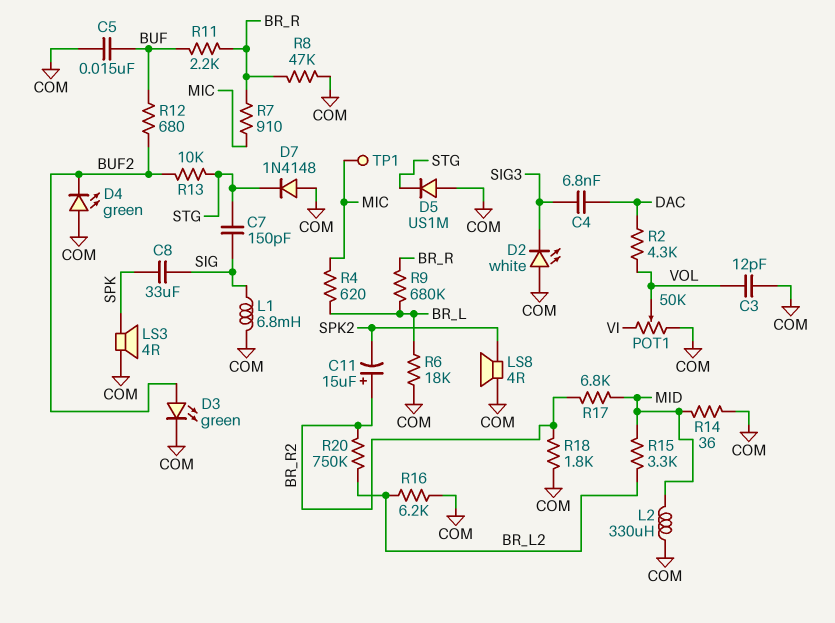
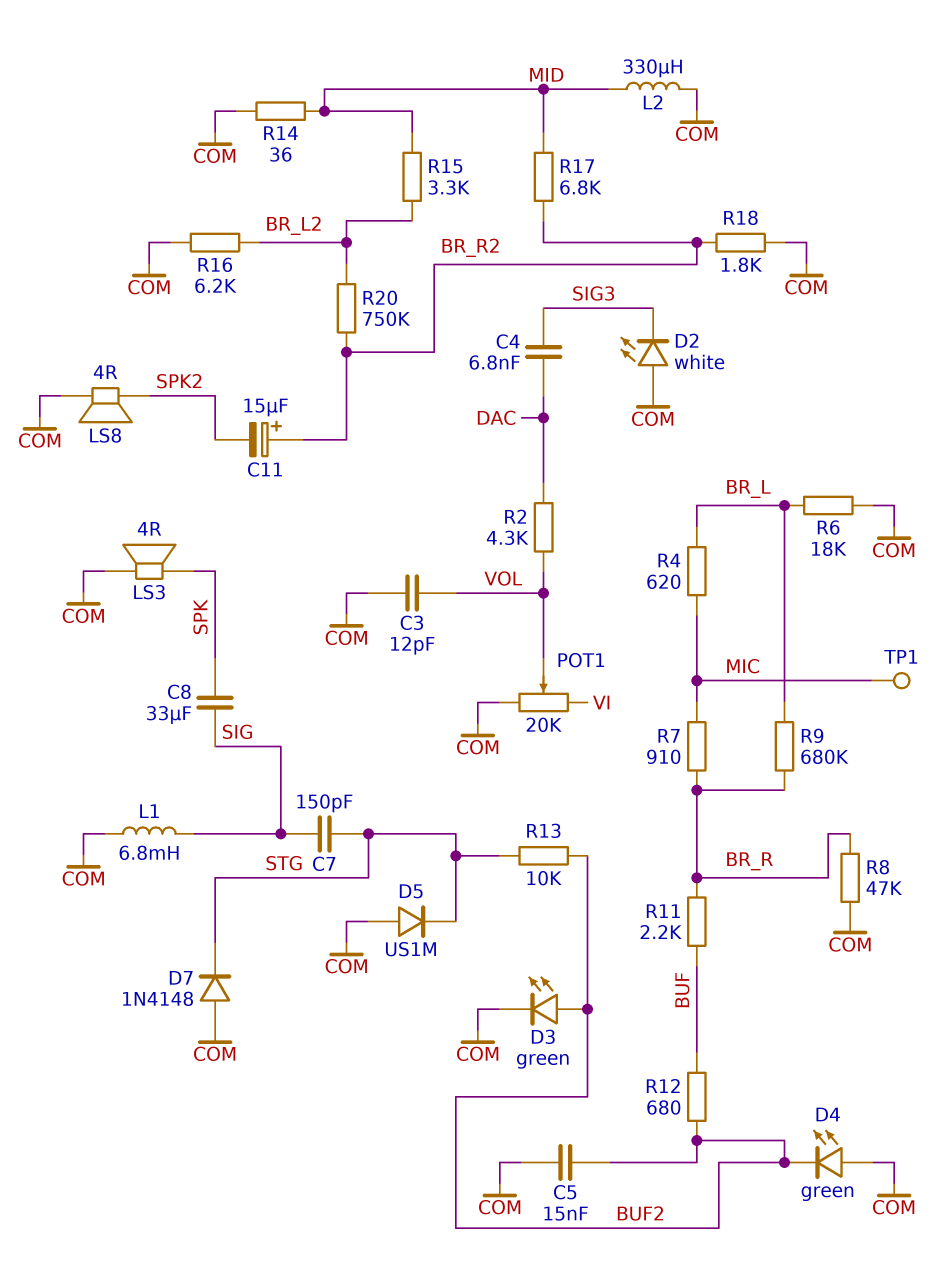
C5: 15nF (BUF, COM) -> 15nF (BUF2, COM)
POT1: 50k (COM, VI, wiper VOL) -> 20k (COM, VI, wiper VOL)

